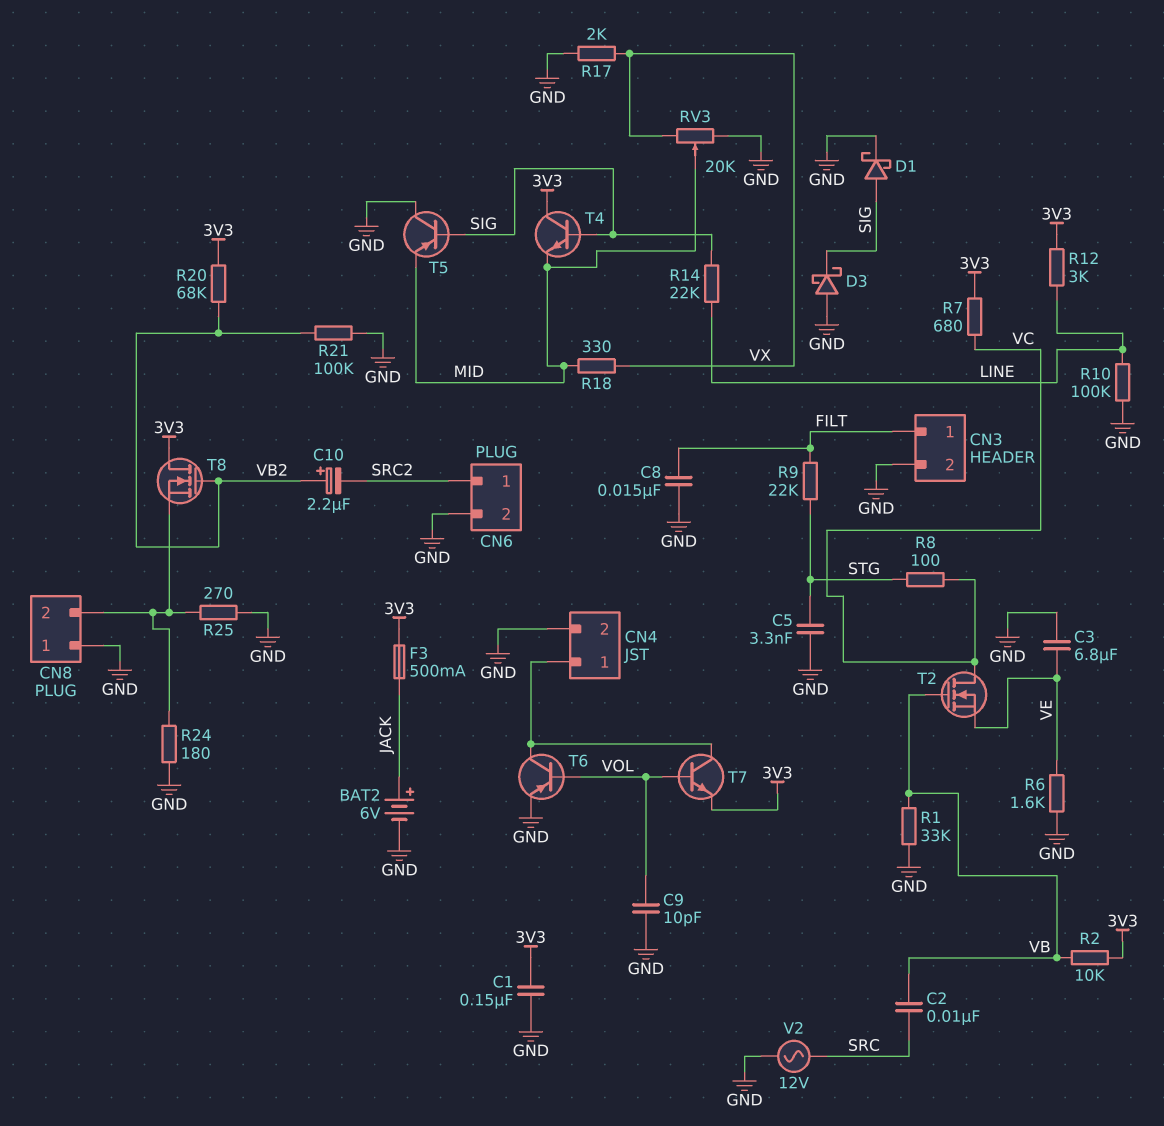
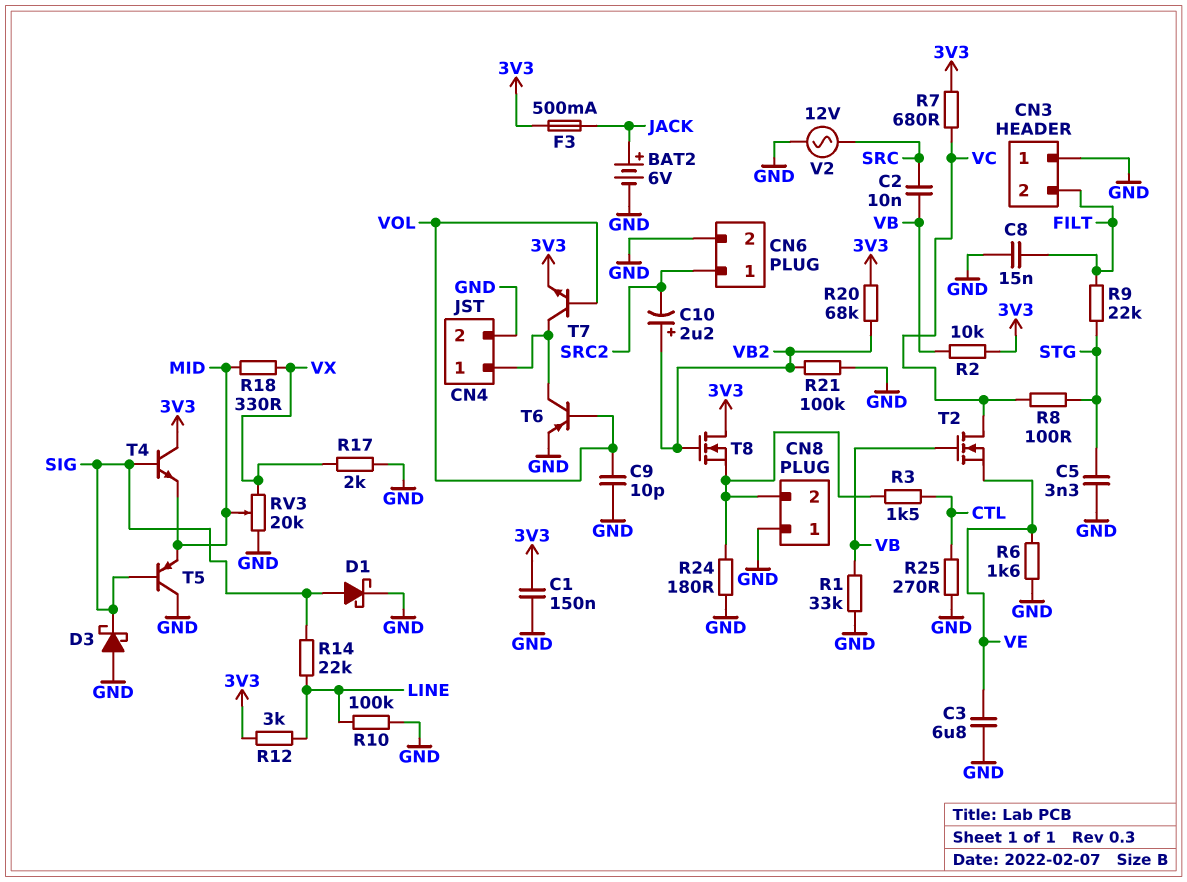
CN3 pin 1: FILT -> GND
CN3 pin 2: GND -> FILT
R3: none -> 1.5k (CN8/2, CTL)
R25: 270 (CN8/2, GND) -> 270 (CTL, GND)

